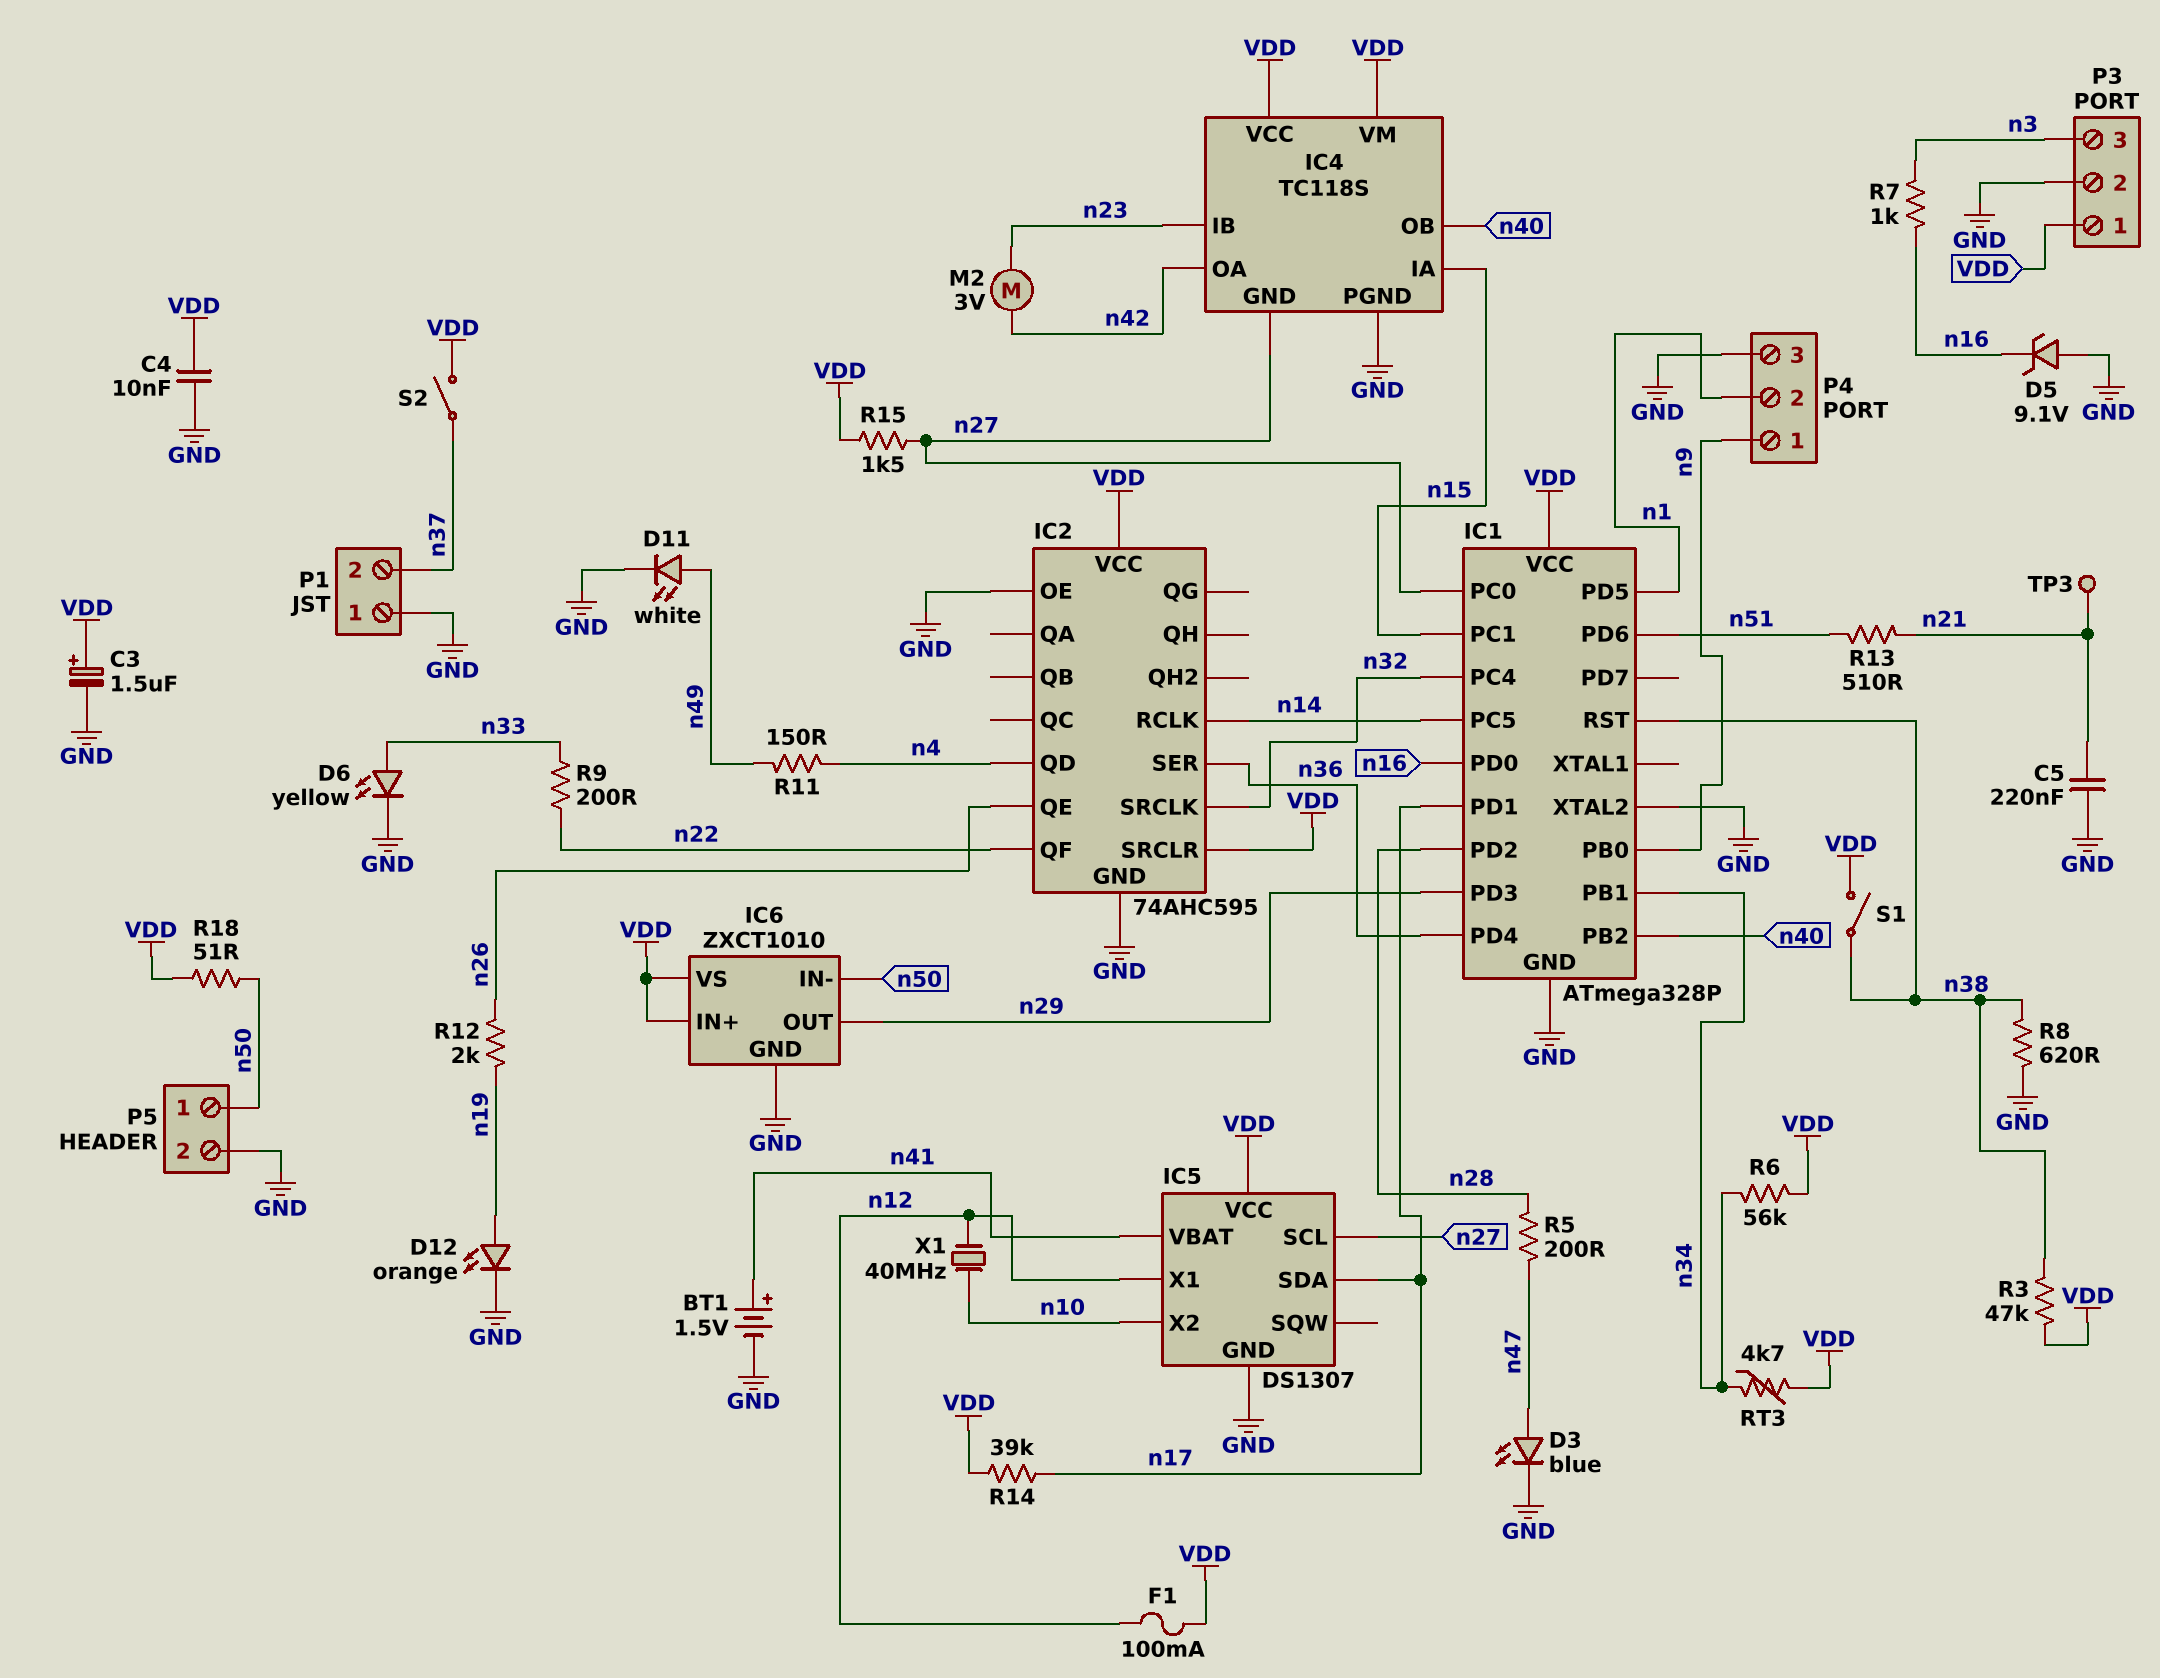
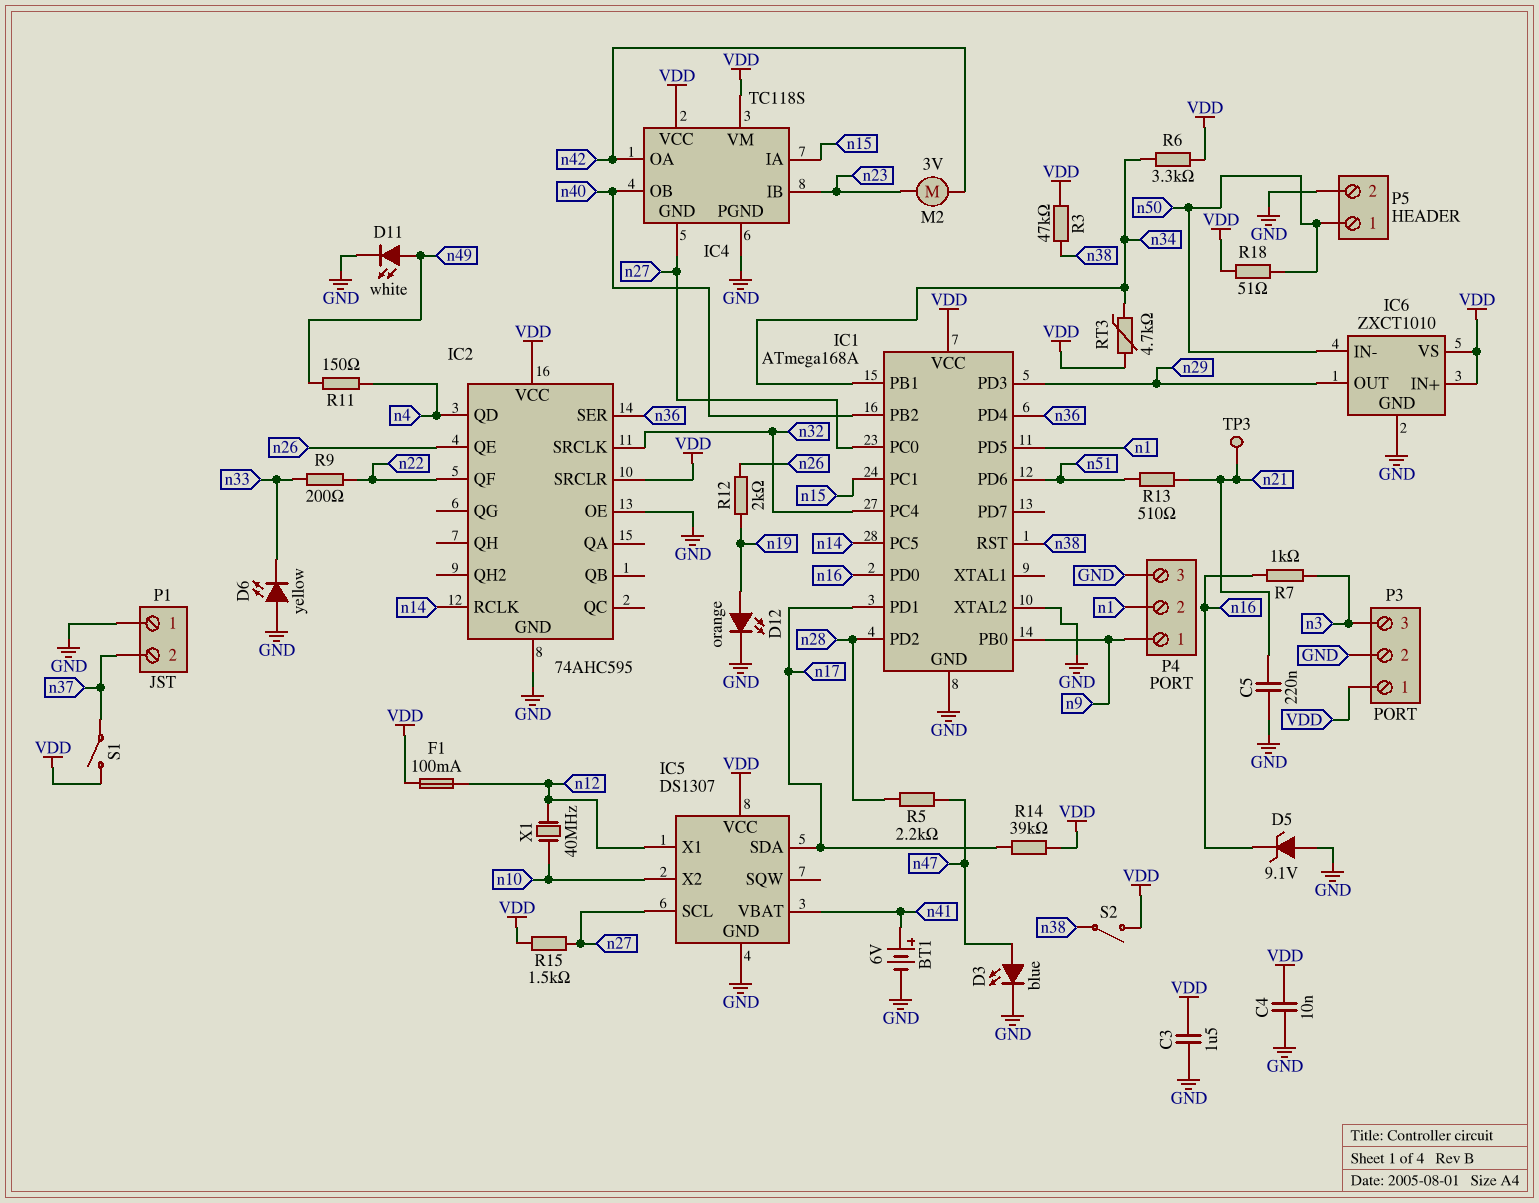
BT1: 1.5V (plus n41, minus GND) -> 6V (plus n41, minus GND)
C3: 1.5uF (plus VDD, minus GND) -> 1.5uF (GND, VDD)
D6: LED yellow (A n33, K GND) -> LED yellow (A GND, K n33)
IC1: ATmega328P -> ATmega168A
R5: 200 (n28, n47) -> 2.2k (n28, n47)
R6: 56k (VDD, n34) -> 3.3k (VDD, n34)
R8: 620 (GND, n38) -> none
S1: switch (VDD, n38) -> switch (VDD, n37)
S2: switch (VDD, n37) -> switch (VDD, n38)

